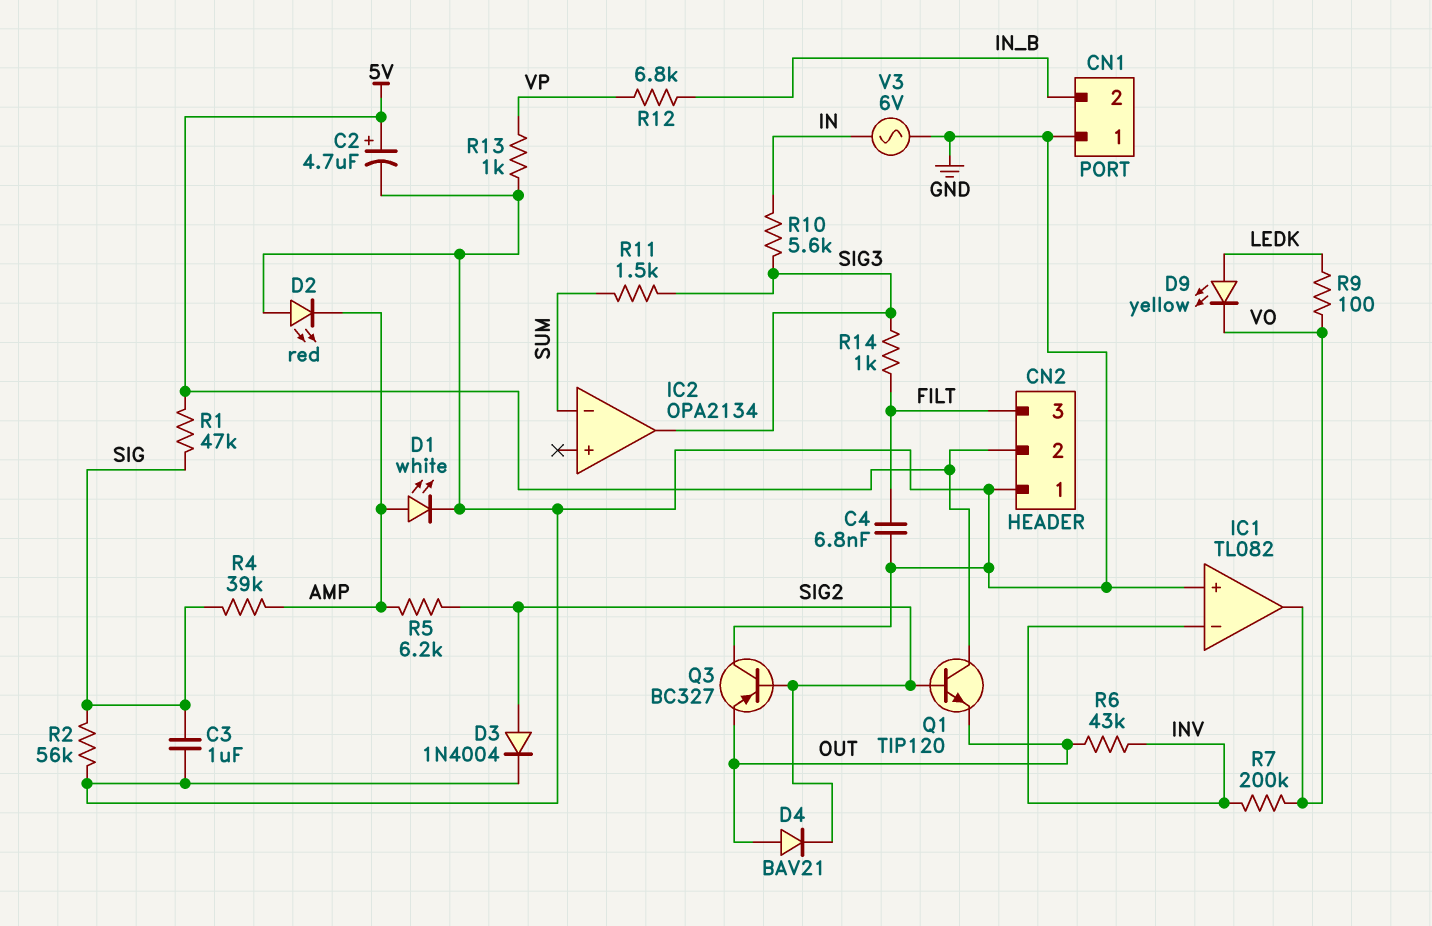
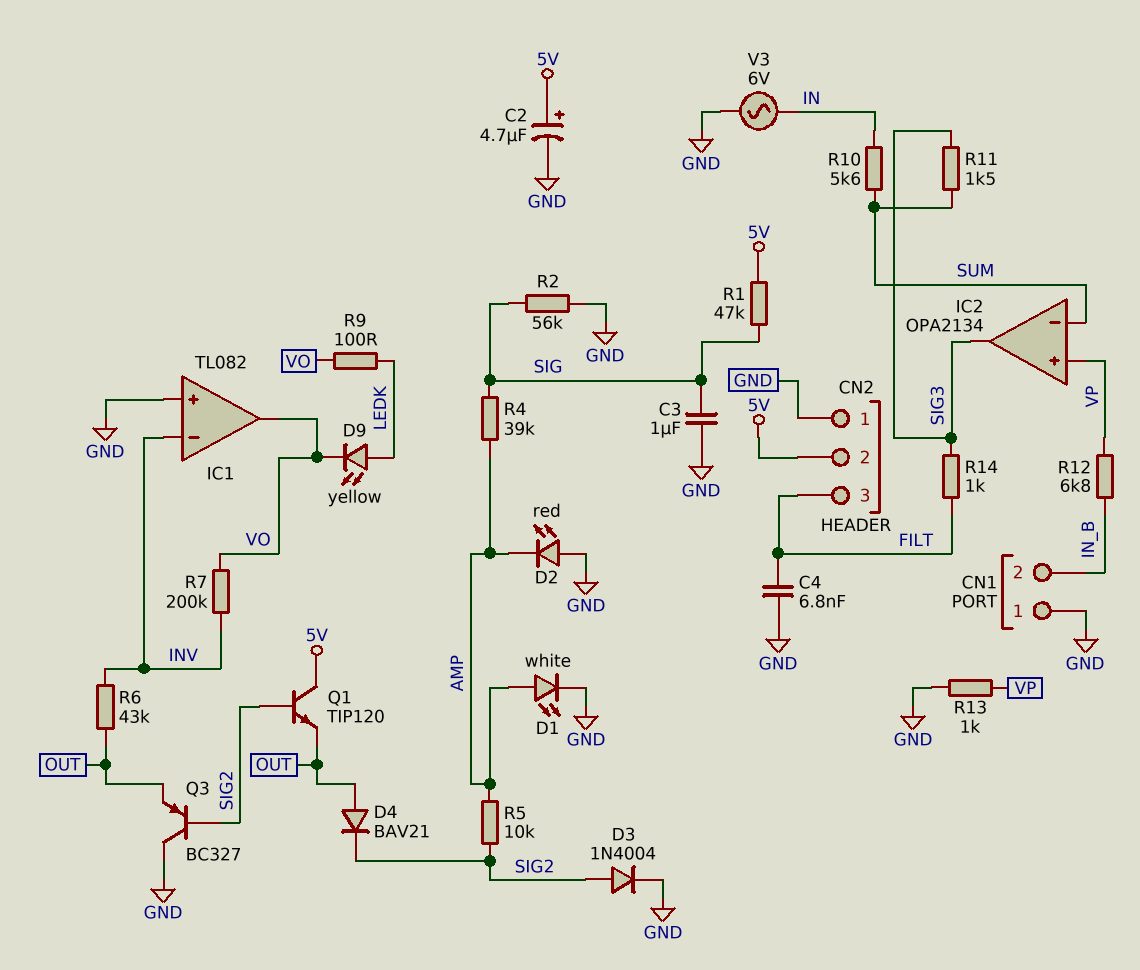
IC2 pin in+: none -> VP
R5: 6.2k (AMP, SIG2) -> 10k (AMP, SIG2)
R10: 5.6k (IN, SIG3) -> 5.6k (IN, SUM)

